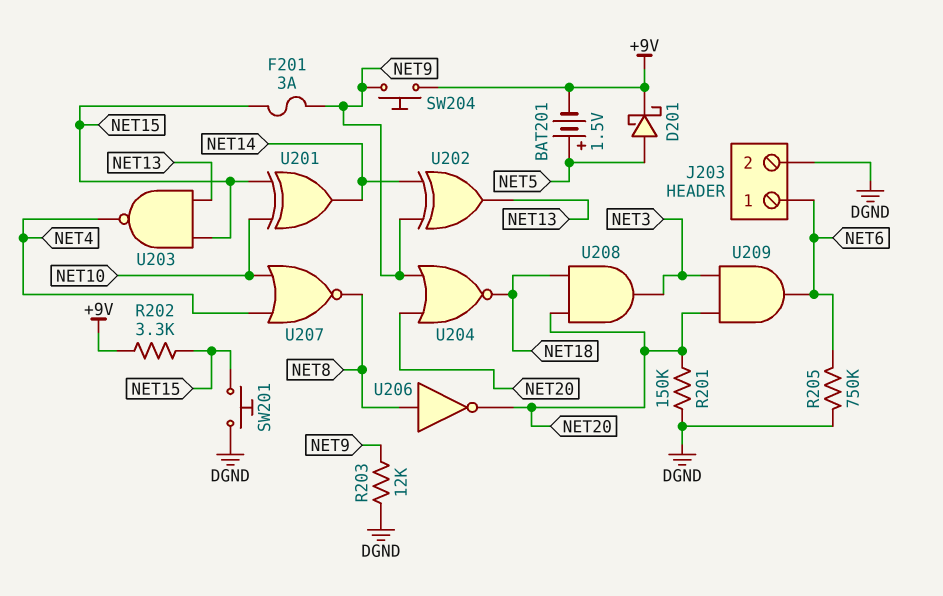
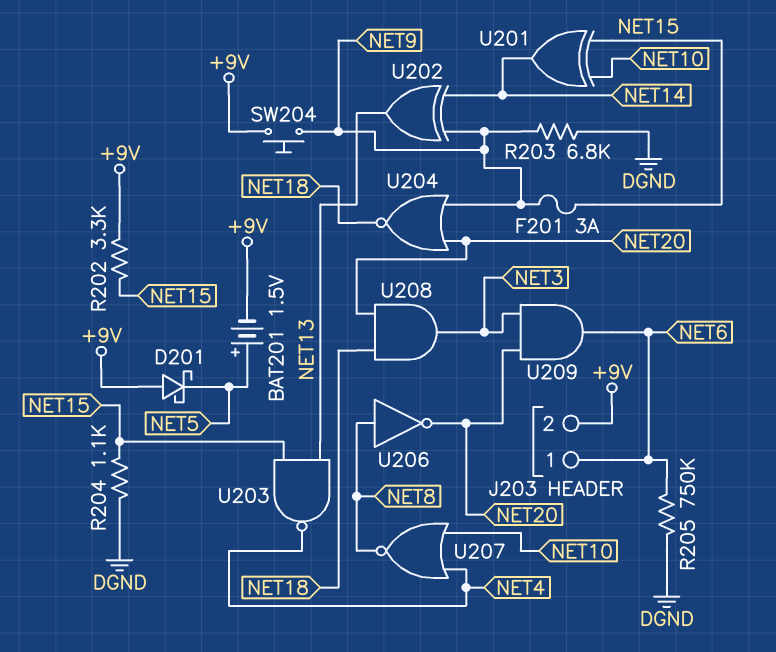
D201: schottky (A NET5, K +9V) -> schottky (A +9V, K NET5)
J203 pin 2: DGND -> +9V
R201: 150k (DGND, NET20) -> none
R203: 12k (DGND, NET9) -> 6.8k (DGND, NET9)
R204: none -> 1.1k (DGND, NET15)
SW201: button (DGND, NET15) -> none

